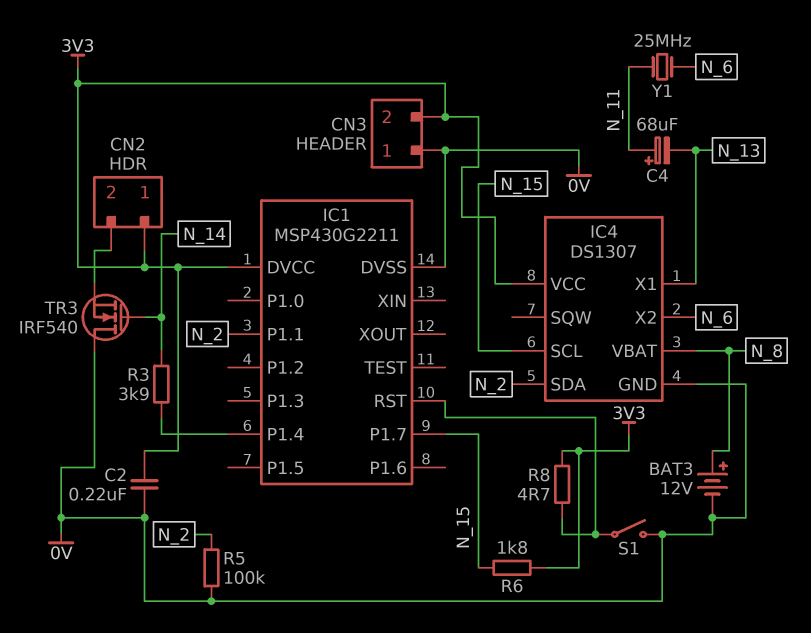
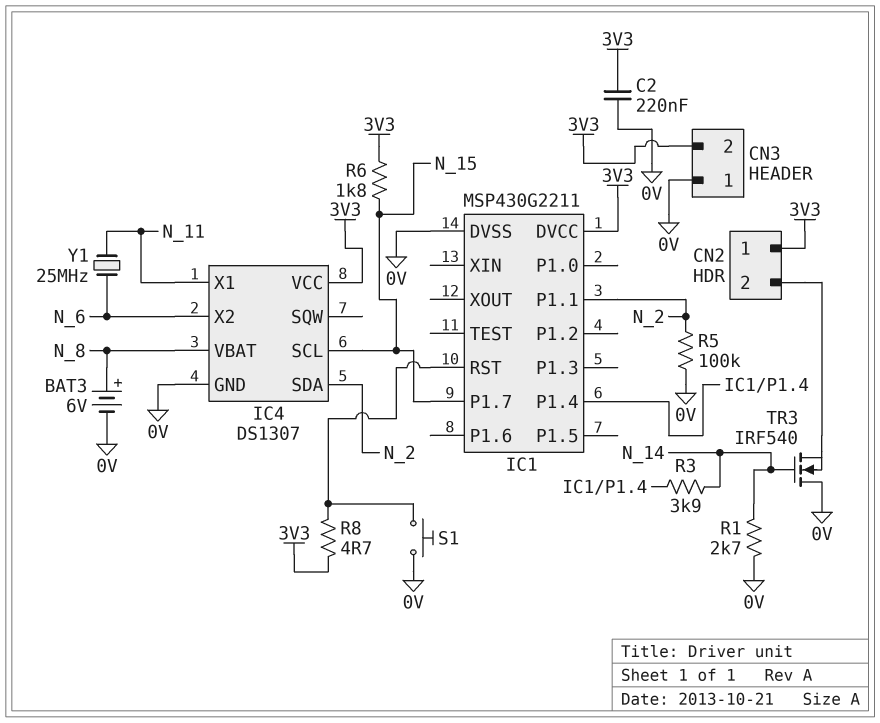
BAT3: 12V (plus N_8, minus 0V) -> 6V (plus N_8, minus 0V)
C4: 68uF (plus N_11, minus N_13) -> none
IC4 pin X1: N_13 -> N_11
R1: none -> 2.7k (0V, N_14)
S1: switch (0V, IC1/RST) -> button (0V, IC1/RST)

